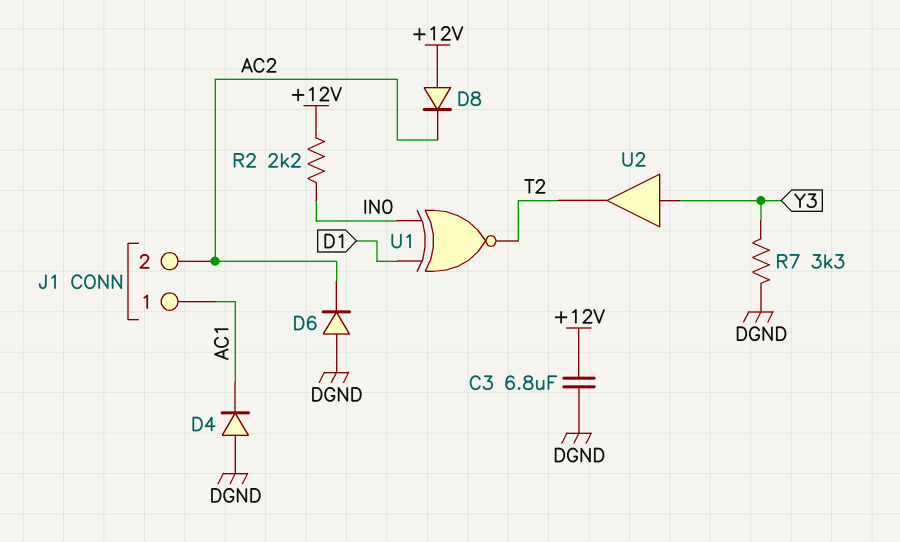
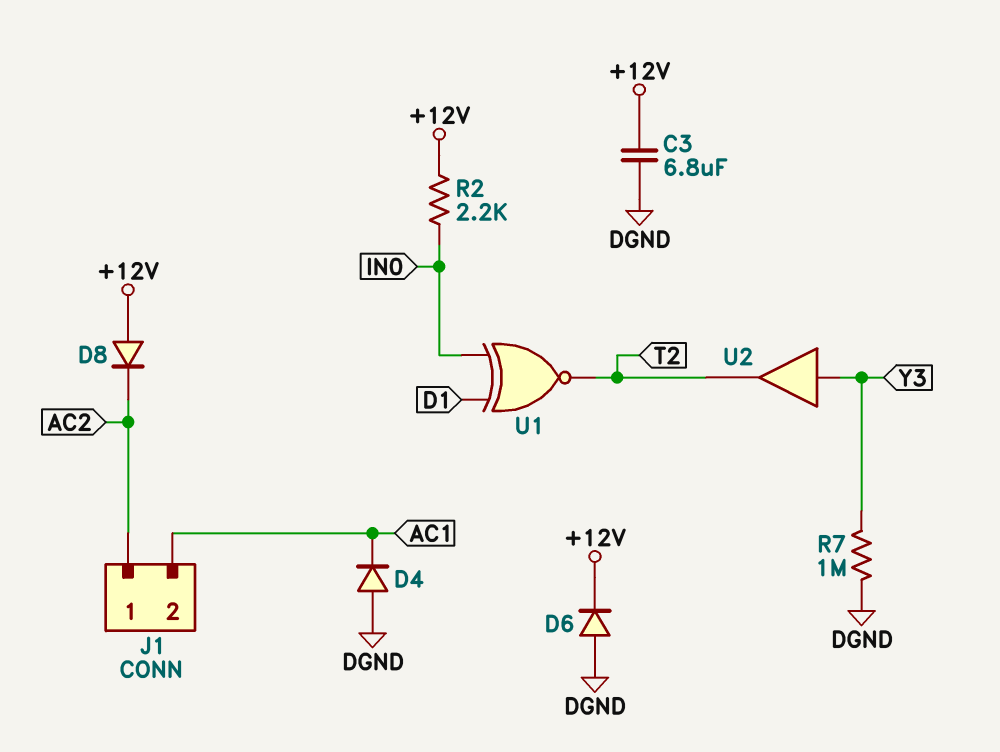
D6: diode (A DGND, K AC2) -> diode (A DGND, K +12V)
J1 pin 1: AC1 -> AC2
J1 pin 2: AC2 -> AC1
R7: 3.3k (DGND, Y3) -> 1M (DGND, Y3)

